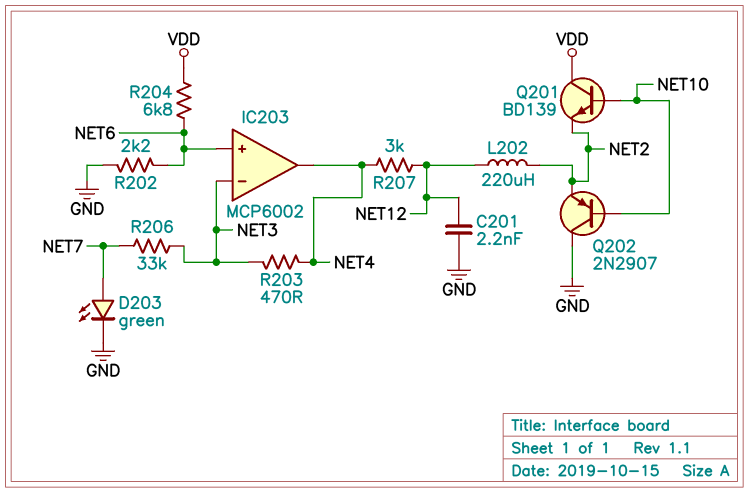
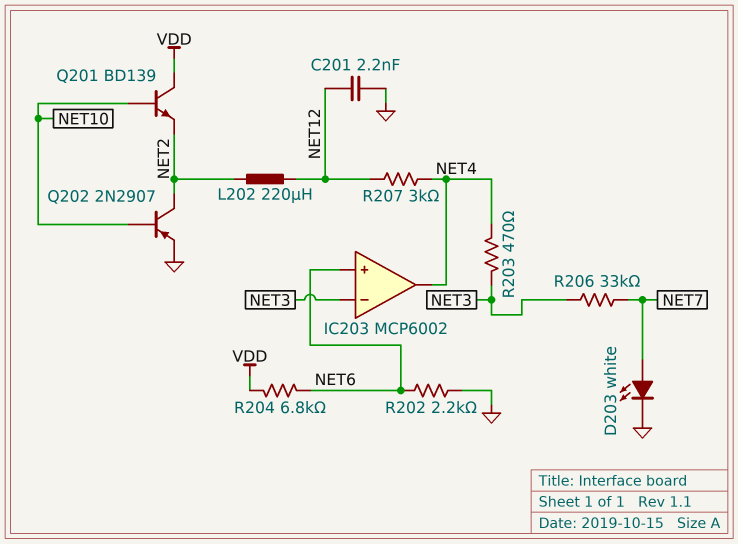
D203: LED green (A NET7, K GND) -> LED white (A NET7, K GND)
Q202: PNP 2N2907 (B NET10, C GND, E NET2) -> PNP 2N2907 (B NET10, C NET2, E GND)

